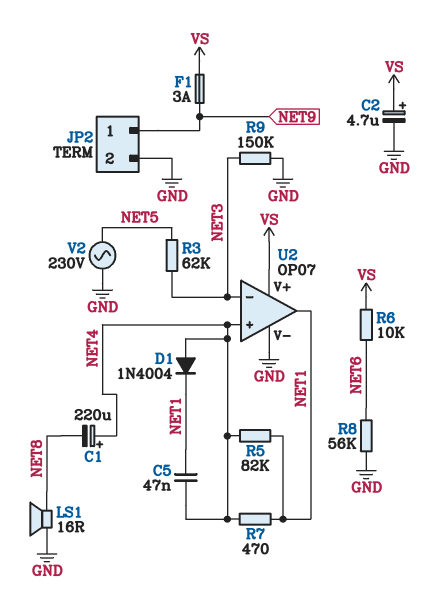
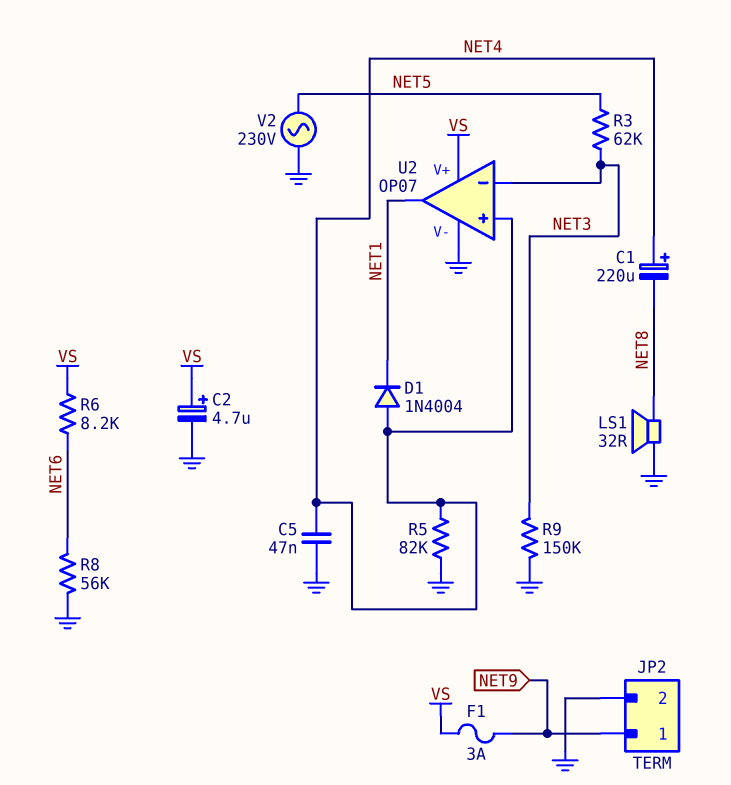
C5: 47nF (NET1, NET4) -> 47nF (GND, NET4)
LS1: speaker 16R (GND, NET8) -> speaker 32R (GND, NET8)
R5: 82k (NET1, NET4) -> 82k (GND, NET4)
R6: 10k (NET6, VS) -> 8.2k (NET6, VS)
R7: 470 (NET1, NET4) -> none

